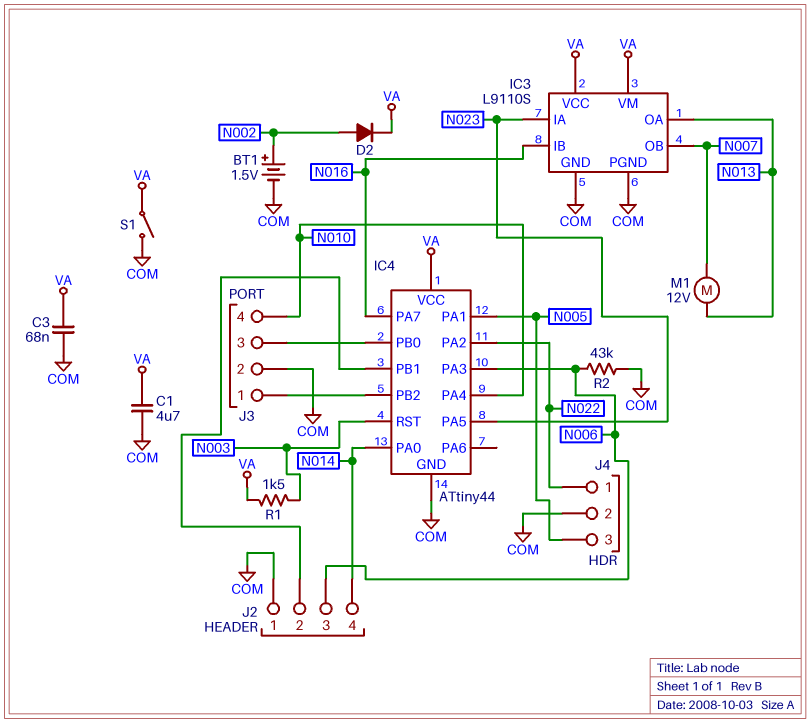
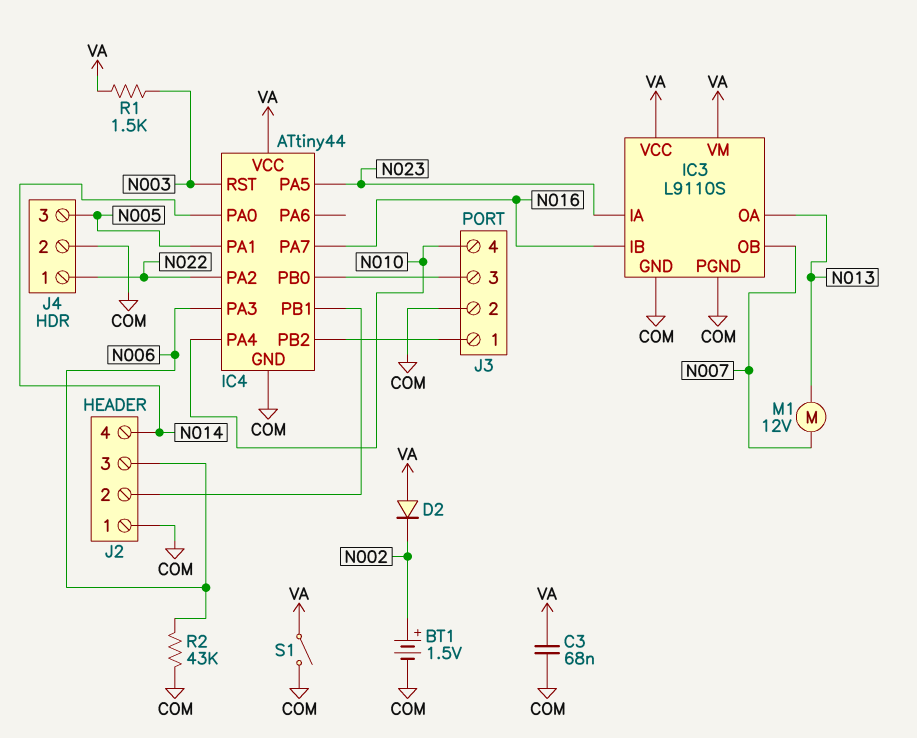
C1: 4.7uF (COM, VA) -> none
D2: diode (A N002, K VA) -> diode (A VA, K N002)

